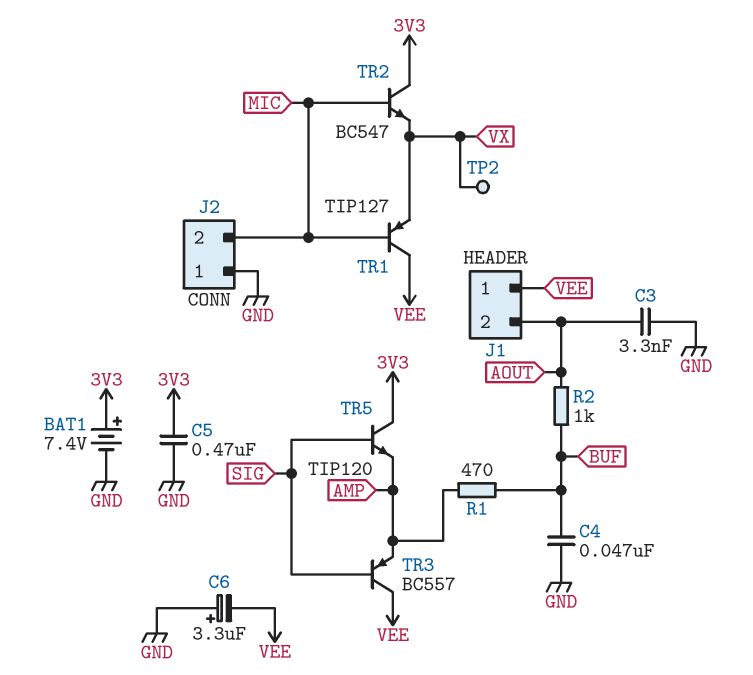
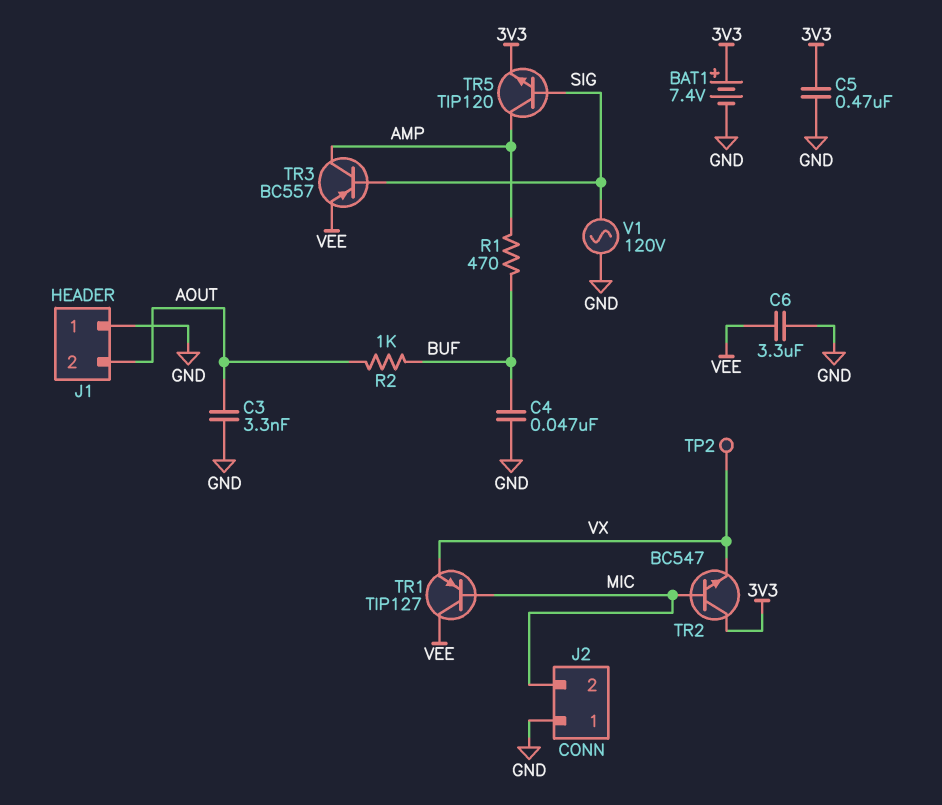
C6: 3.3uF (plus GND, minus VEE) -> 3.3uF (GND, VEE)
J1 pin 1: VEE -> GND
TR3: PNP BC557 (B SIG, C VEE, E AMP) -> PNP BC557 (B SIG, C AMP, E VEE)
TR5: NPN TIP120 (B SIG, C 3V3, E AMP) -> NPN TIP120 (B SIG, C AMP, E 3V3)
V1: none -> AC 120V (GND, SIG)

